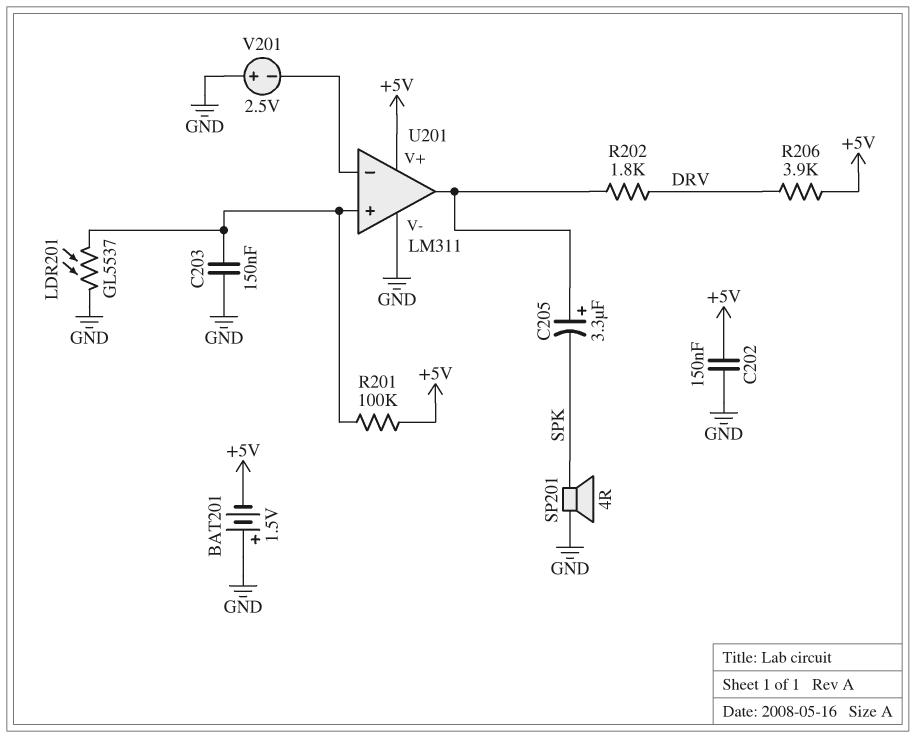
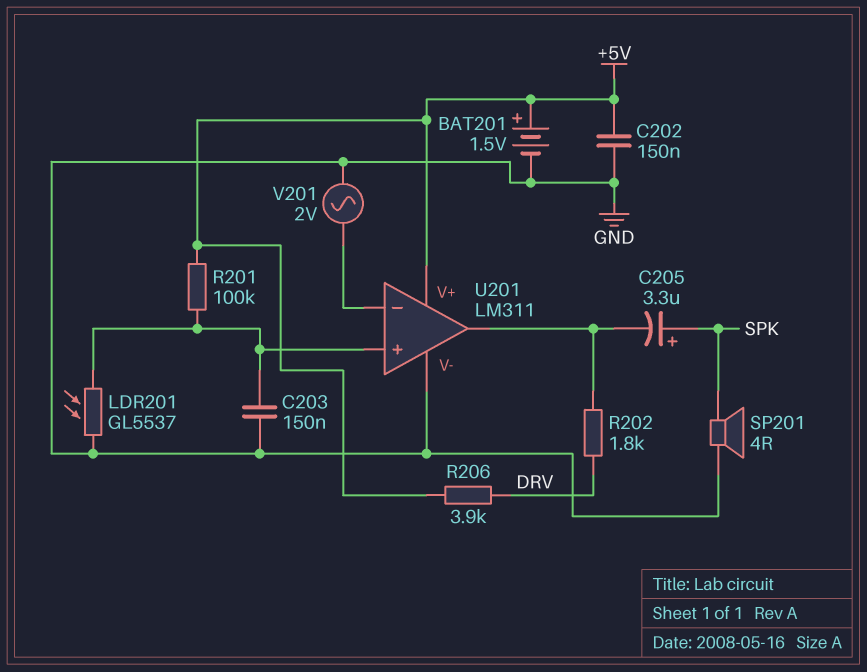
BAT201: 1.5V (plus GND, minus +5V) -> 1.5V (plus +5V, minus GND)
C205: 3.3uF (plus U201/out, minus SPK) -> 3.3uF (plus SPK, minus U201/out)
V201: 2.5V (plus GND, minus U201/in-) -> AC 2V (GND, U201/in-)

